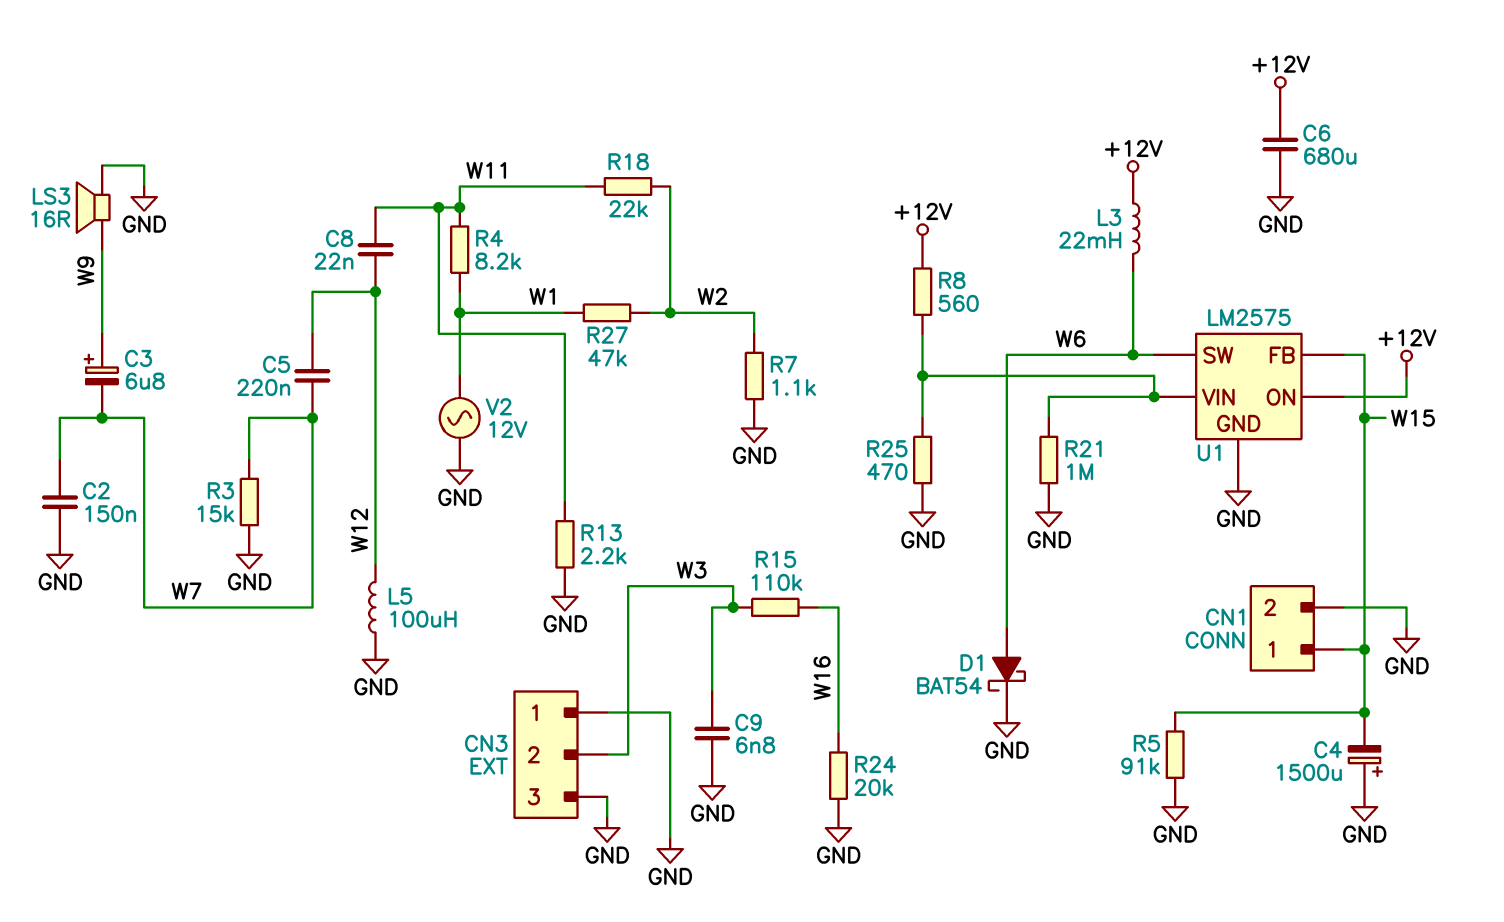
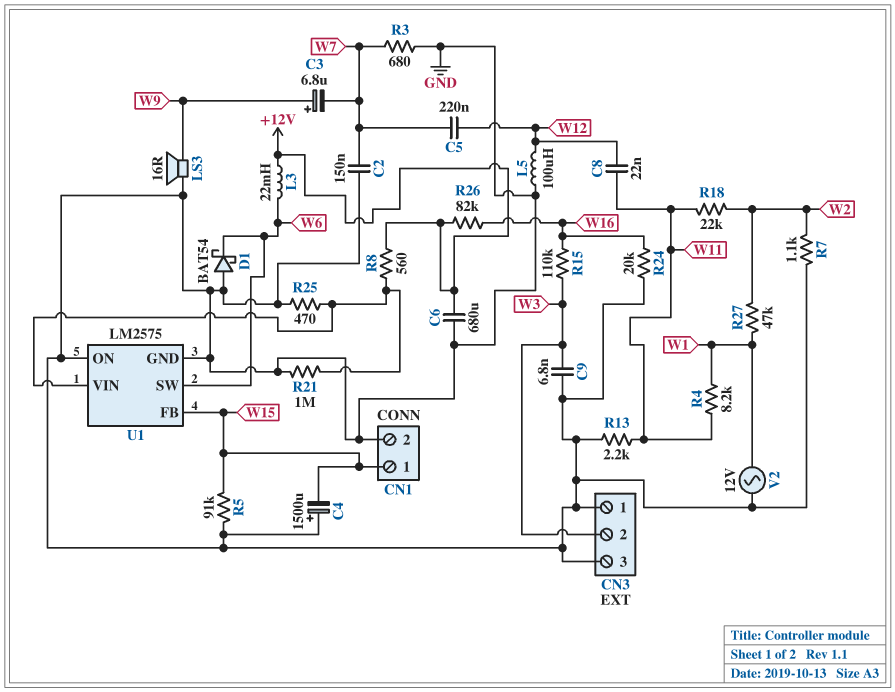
D1: schottky BAT54 (A W6, K GND) -> schottky BAT54 (A GND, K W6)
R3: 15k (GND, W7) -> 680 (GND, W7)
R26: none -> 82k (+12V, W16)
U1 pin ON: +12V -> GND

